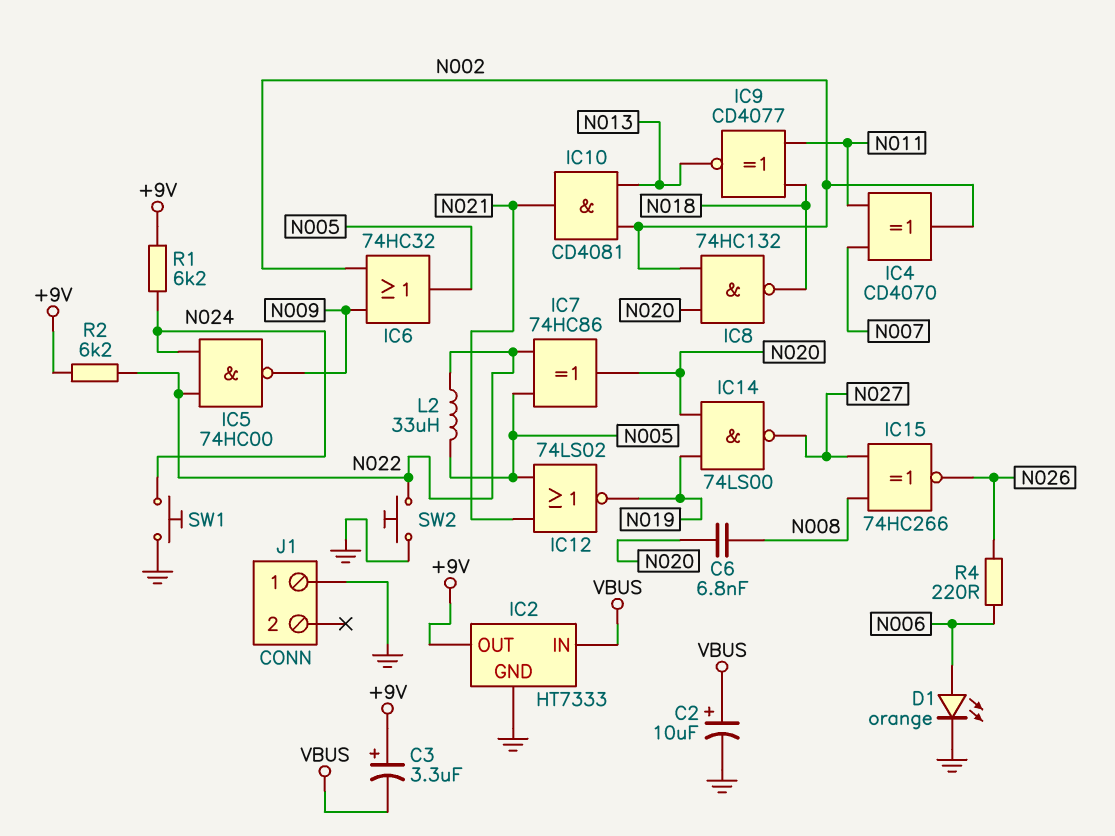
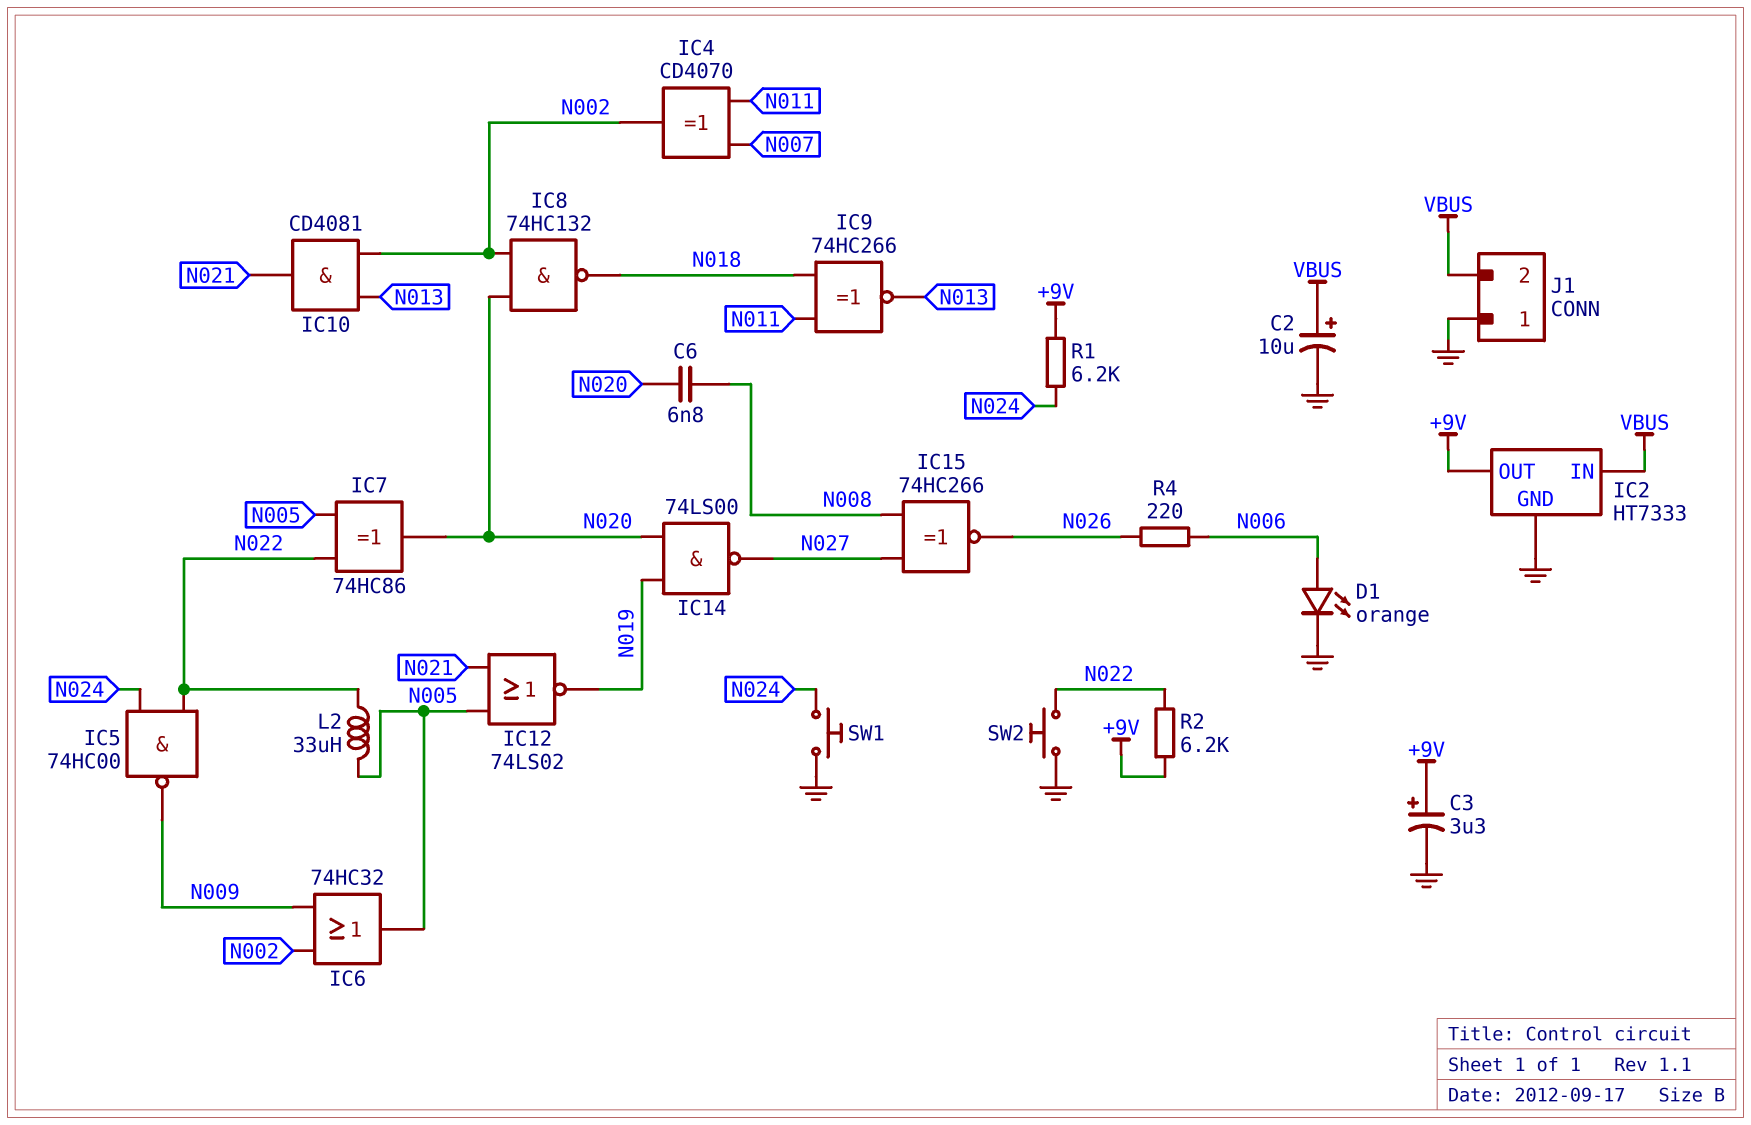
C3: 3.3uF (plus +9V, minus VBUS) -> 3.3uF (plus +9V, minus GND)
IC9: XNOR CD4077 (in N011, in N018, out N013) -> XNOR 74HC266 (in N011, in N018, out N013)
J1 pin 2: none -> VBUS

